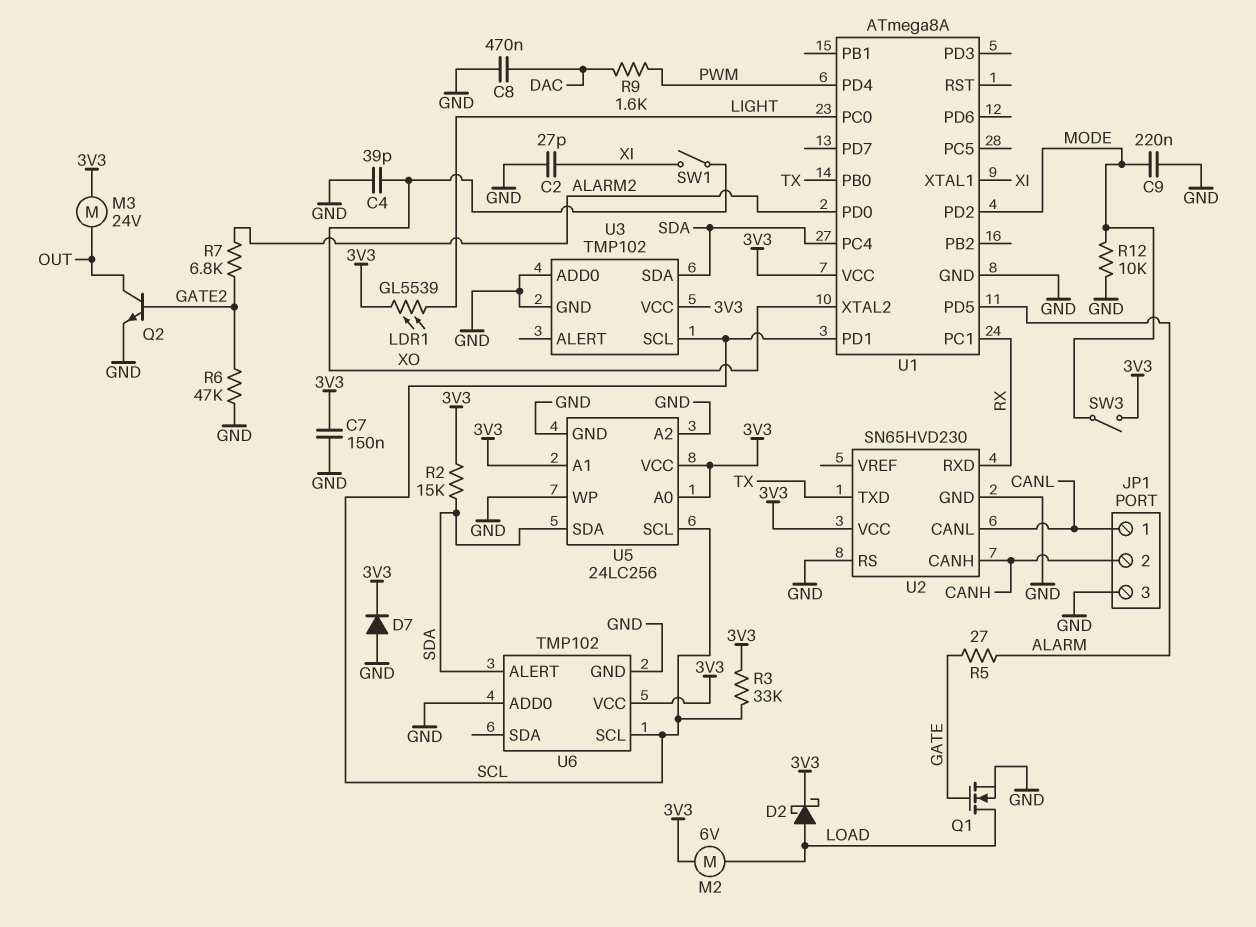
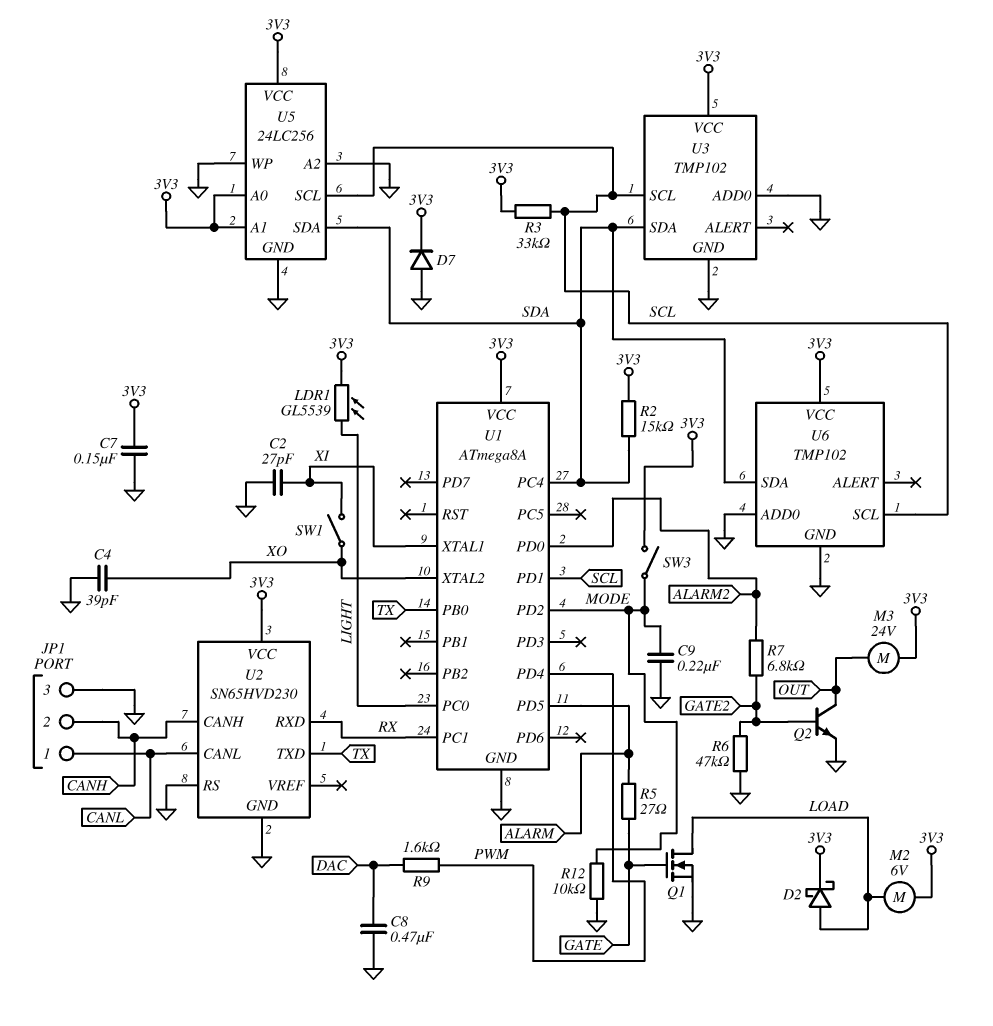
U6 pin ALERT: SDA -> none
U6 pin SDA: none -> SDA

